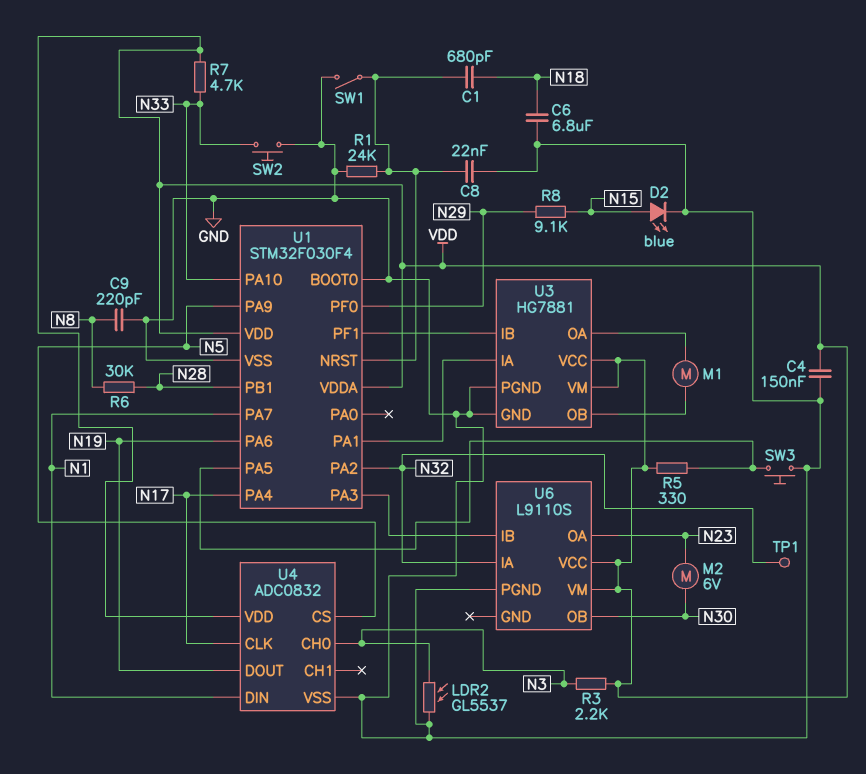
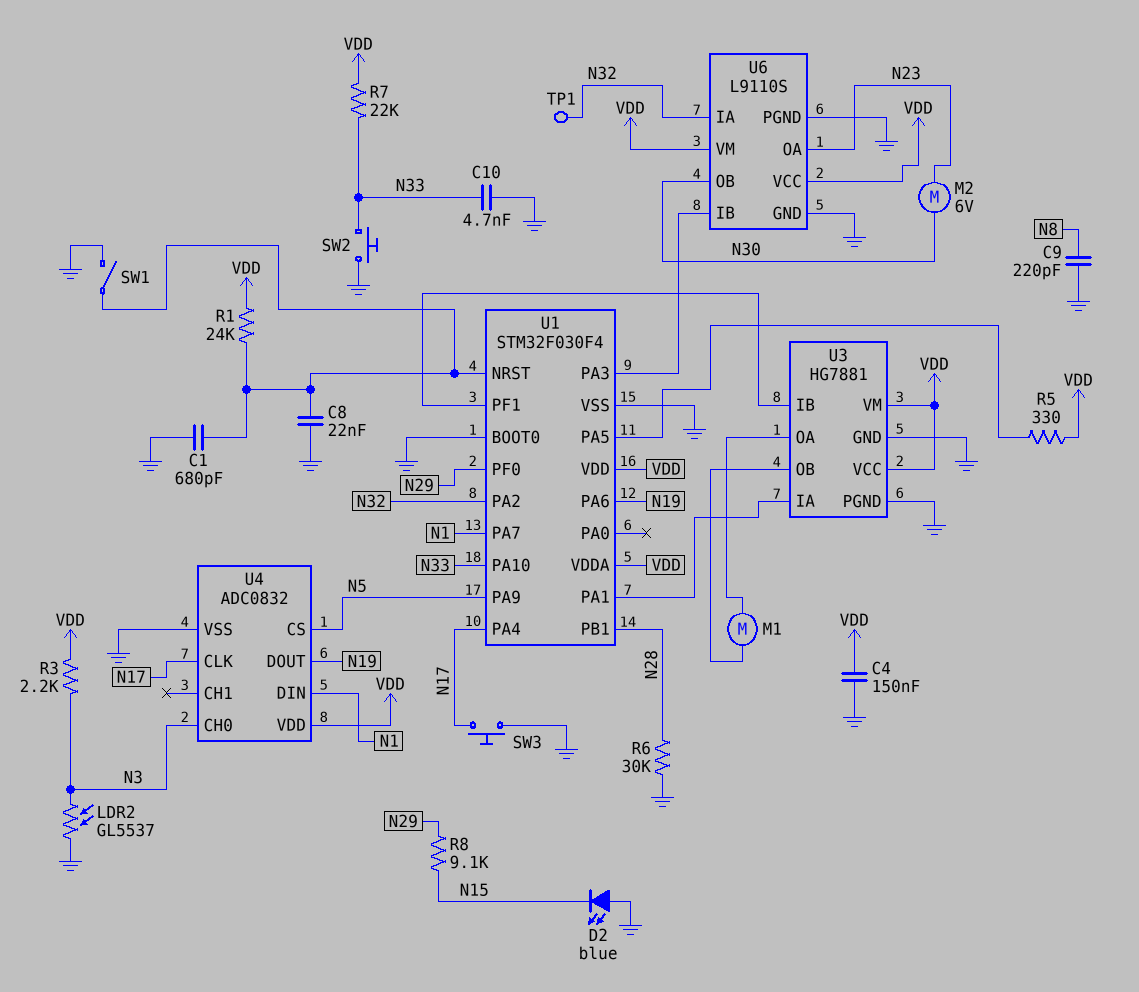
C1: 680pF (N18, U1/NRST) -> 680pF (GND, U1/NRST)
C6: 6.8uF (GND, N18) -> none
C10: none -> 4.7nF (GND, N33)
D2: LED blue (A N15, K GND) -> LED blue (A GND, K N15)
R1: 24k (GND, U1/NRST) -> 24k (U1/NRST, VDD)
R6: 30k (N8, N28) -> 30k (GND, N28)
R7: 4.7k (N33, VDD) -> 22k (N33, VDD)
SW3: button (GND, U1/PA5) -> button (GND, N17)
U6 pin GND: none -> GND

